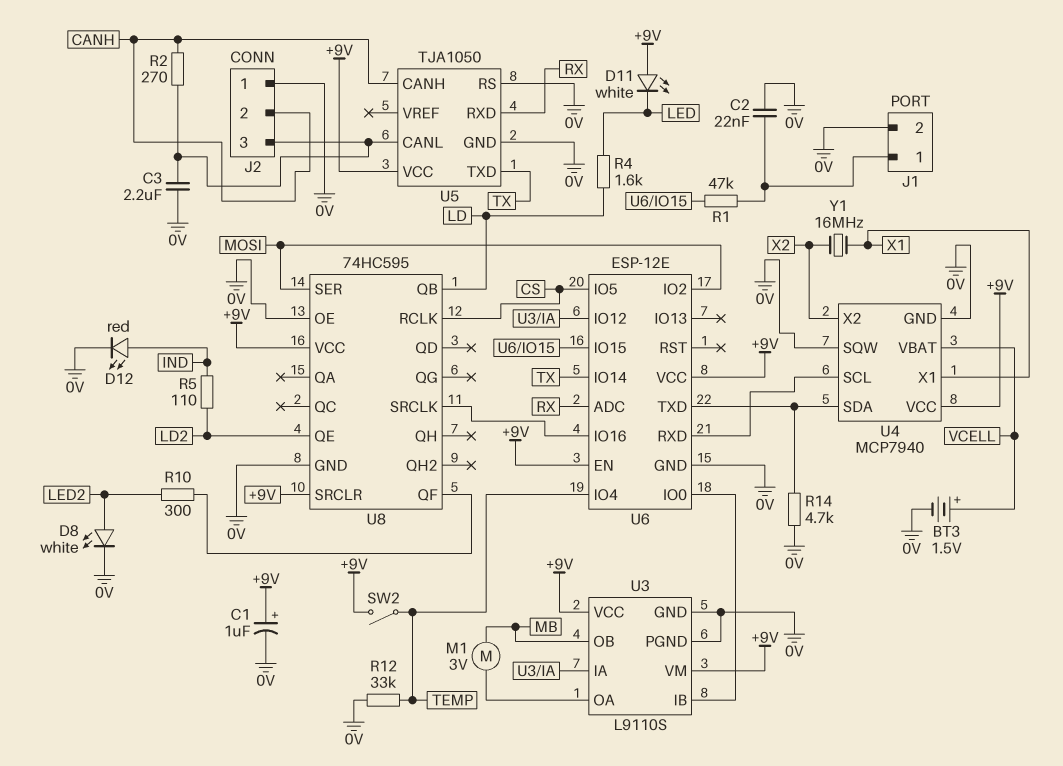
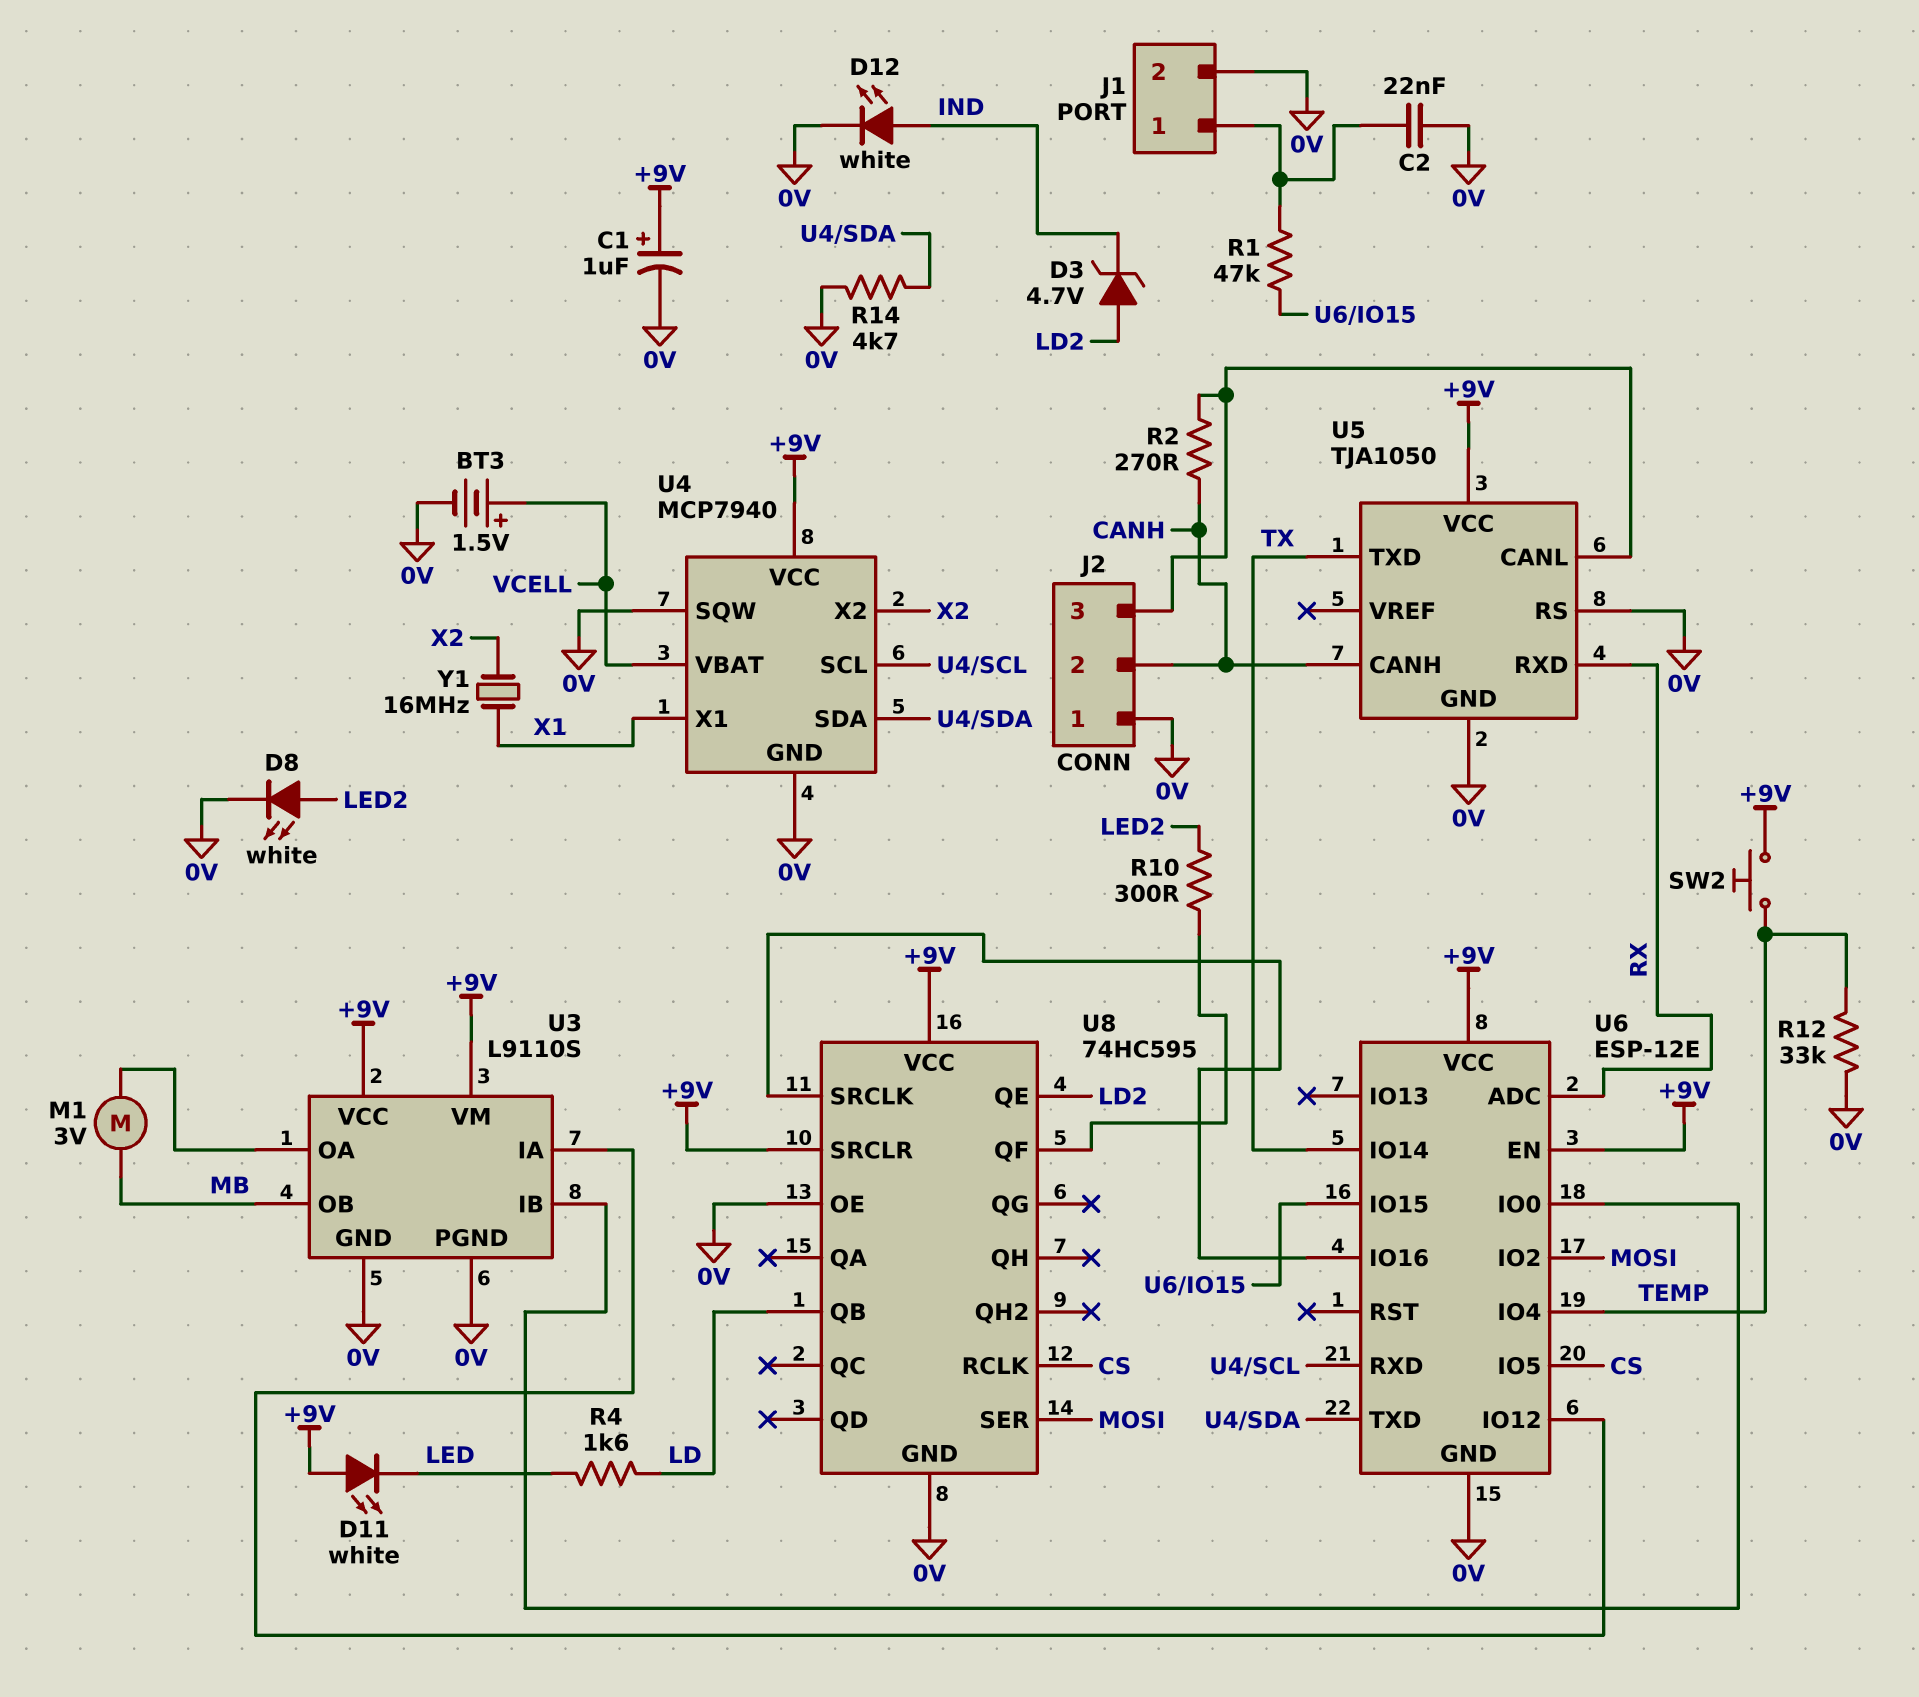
C3: 2.2uF (0V, J2/3) -> none
D3: none -> zener 4.7V (A LD2, K IND)
D12: LED red (A IND, K 0V) -> LED white (A IND, K 0V)
R5: 110 (IND, LD2) -> none
SW2: switch (+9V, TEMP) -> button (+9V, TEMP)

